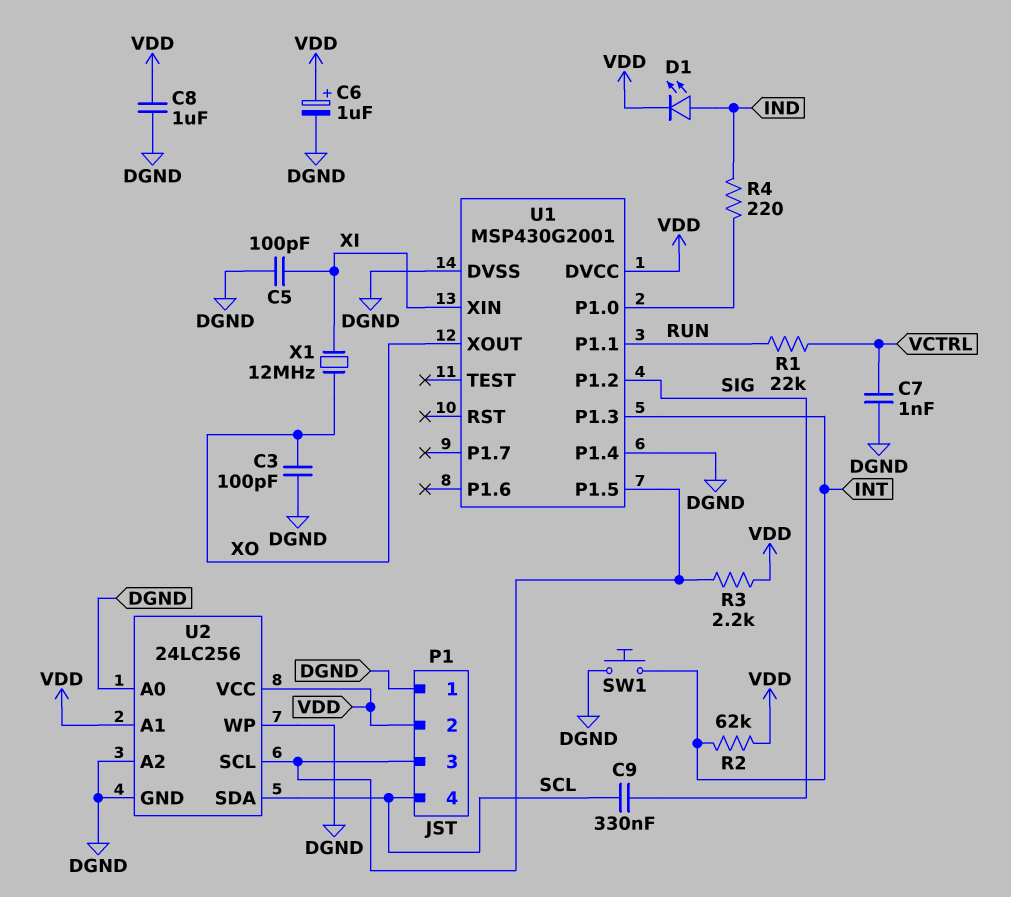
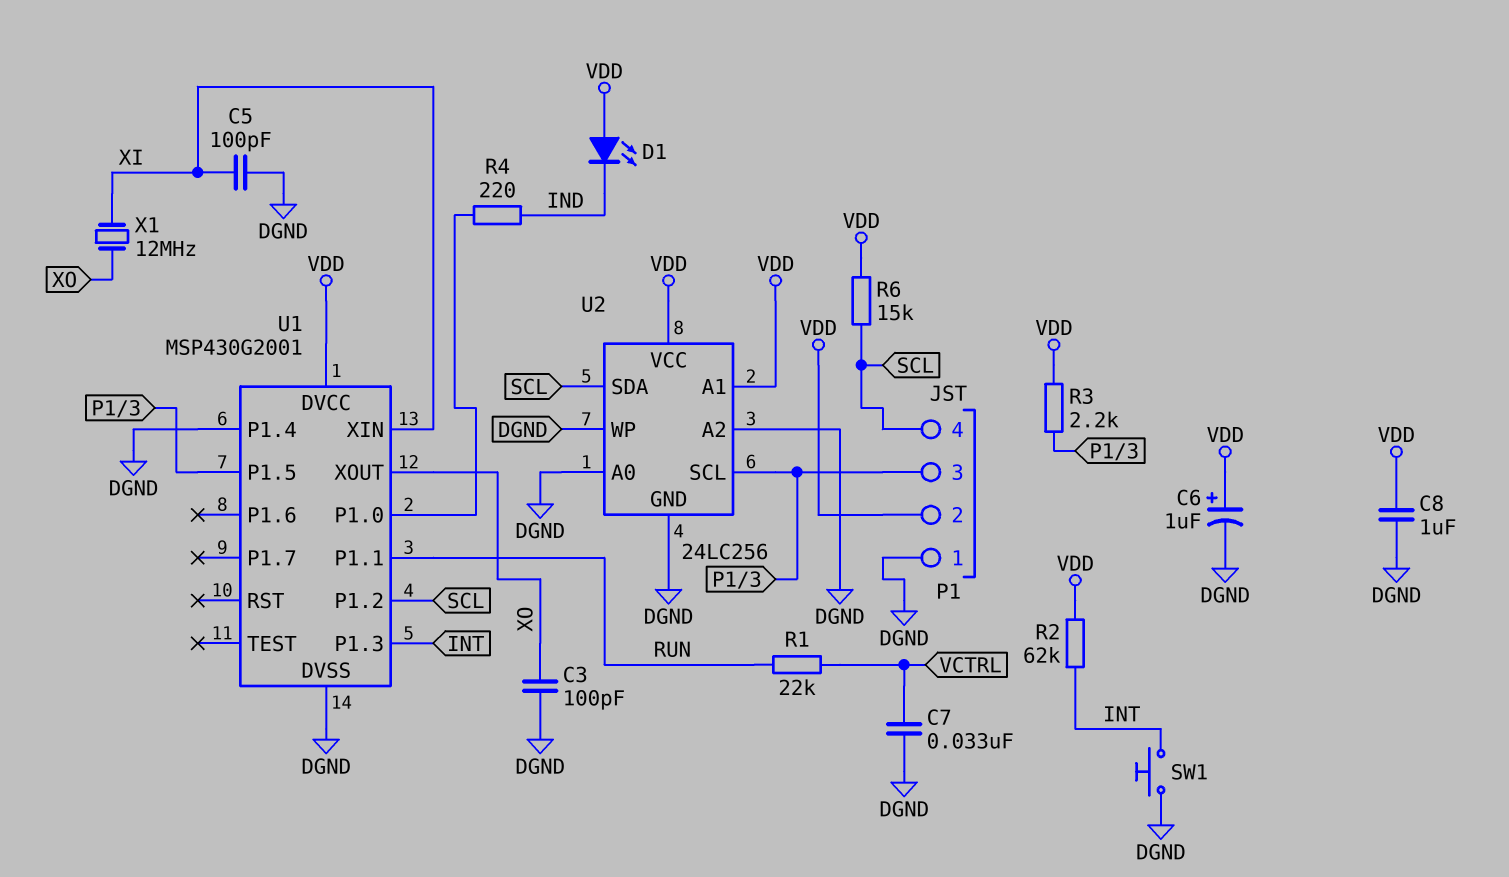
C7: 1nF (DGND, VCTRL) -> 33nF (DGND, VCTRL)
C9: 330nF (SCL, SIG) -> none
D1: LED (A IND, K VDD) -> LED (A VDD, K IND)
R6: none -> 15k (SCL, VDD)
U1 pin P1.2: SIG -> SCL

